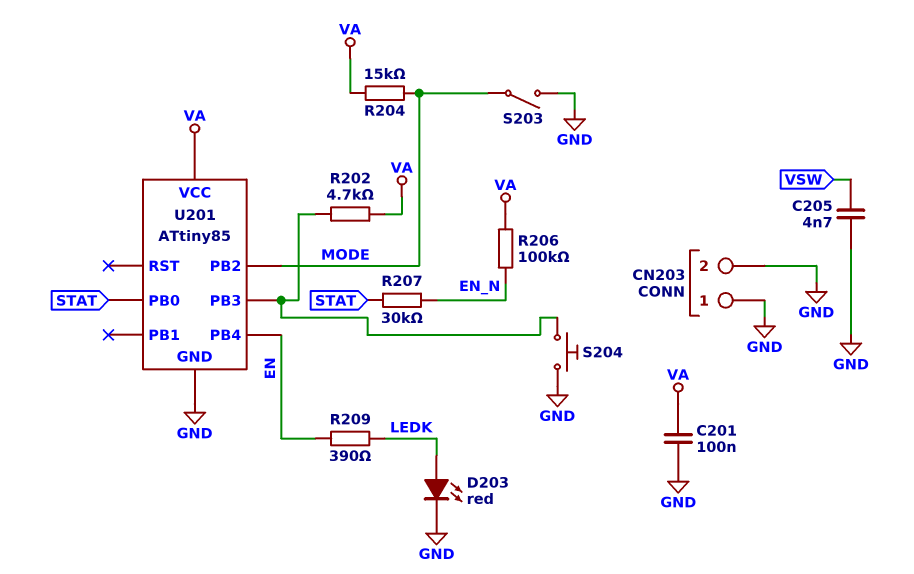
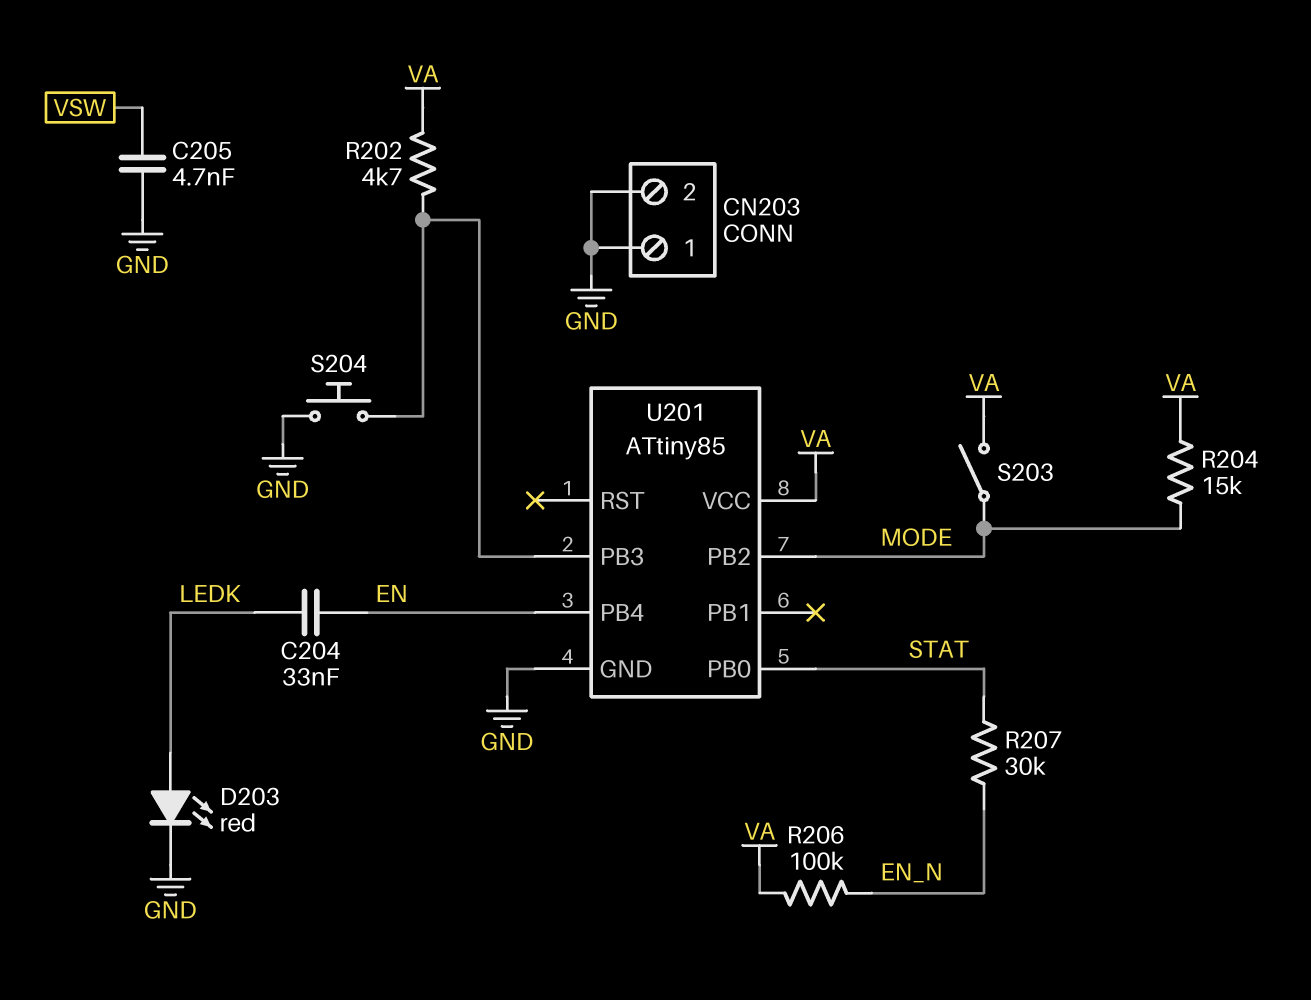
C201: 100nF (GND, VA) -> none
C204: none -> 33nF (EN, LEDK)
R209: 390 (EN, LEDK) -> none
S203: switch (GND, MODE) -> switch (MODE, VA)

